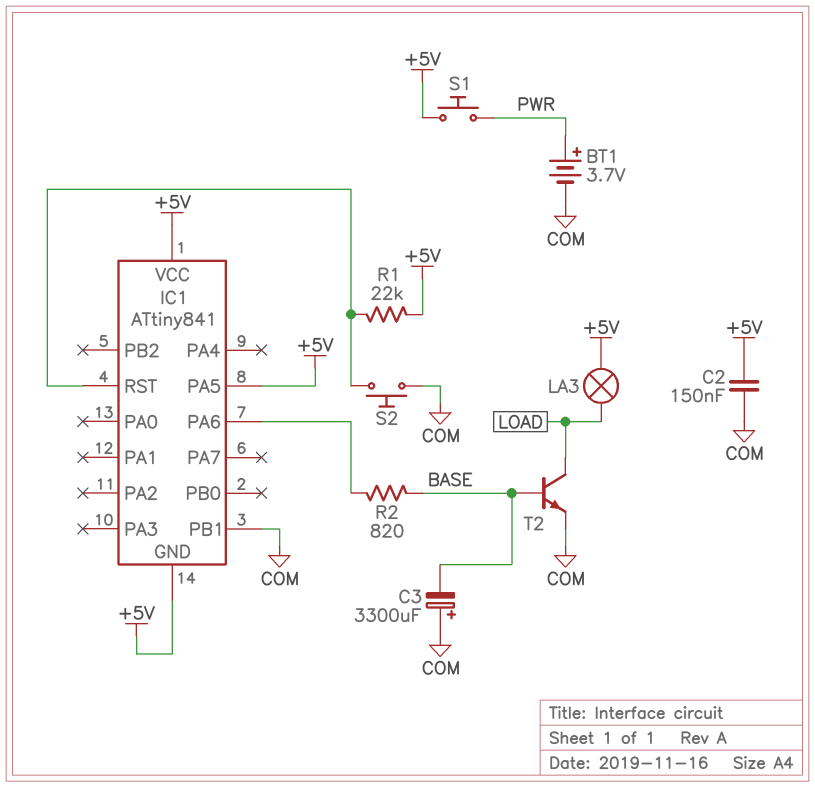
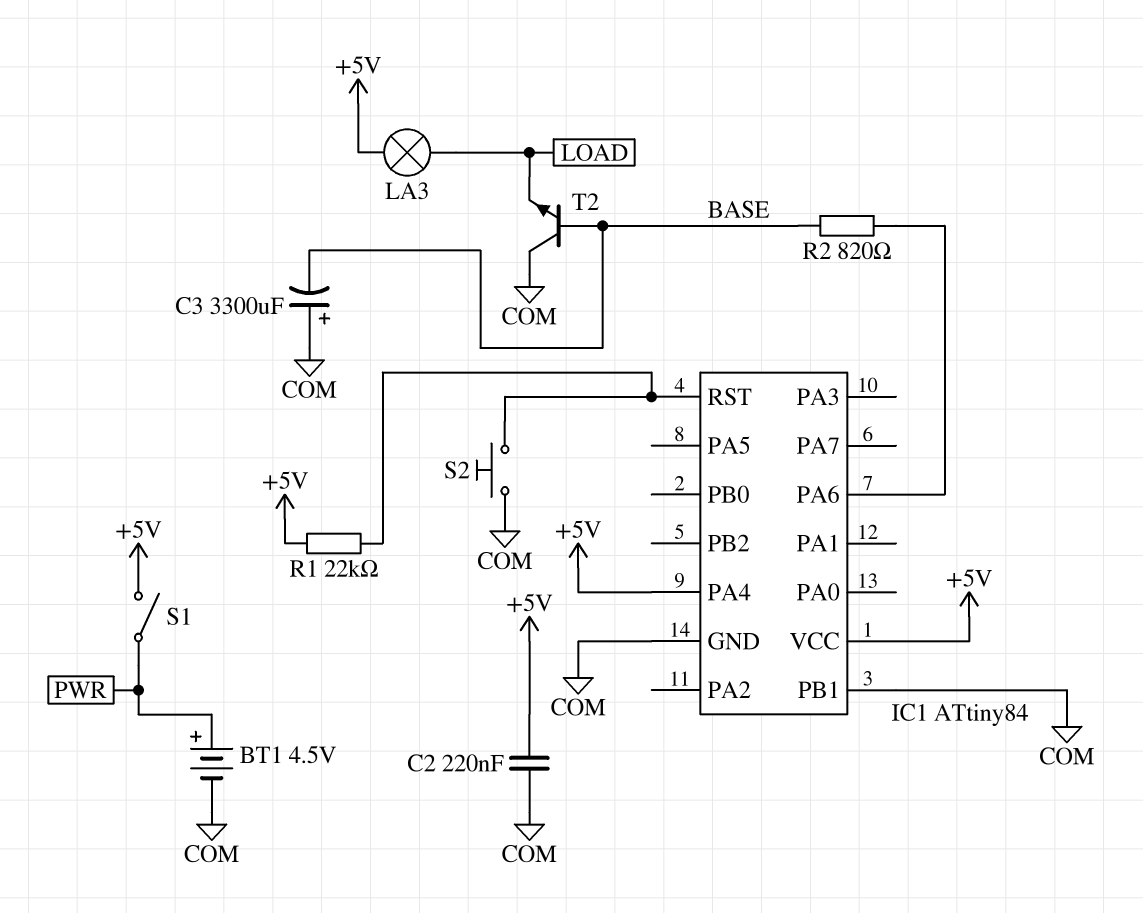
BT1: 3.7V (plus PWR, minus COM) -> 4.5V (plus PWR, minus COM)
C2: 150nF (+5V, COM) -> 220nF (+5V, COM)
IC1: ATtiny841 -> ATtiny84
IC1 pin GND: +5V -> COM
IC1 pin PA4: none -> +5V
IC1 pin PA5: +5V -> none
S1: button (+5V, PWR) -> switch (+5V, PWR)
T2: NPN (B BASE, C LOAD, E COM) -> NPN (B BASE, C COM, E LOAD)

